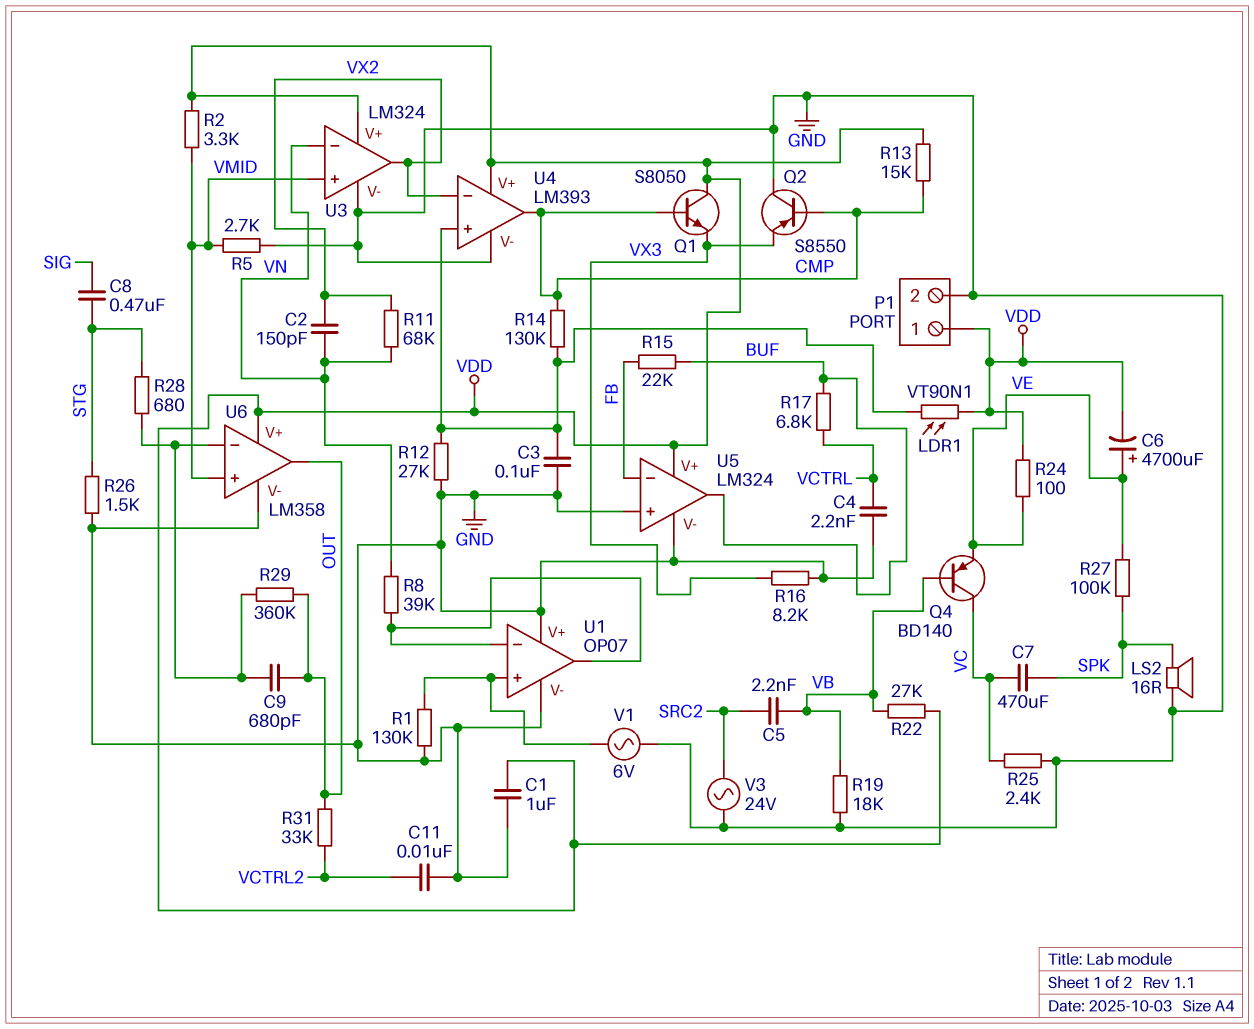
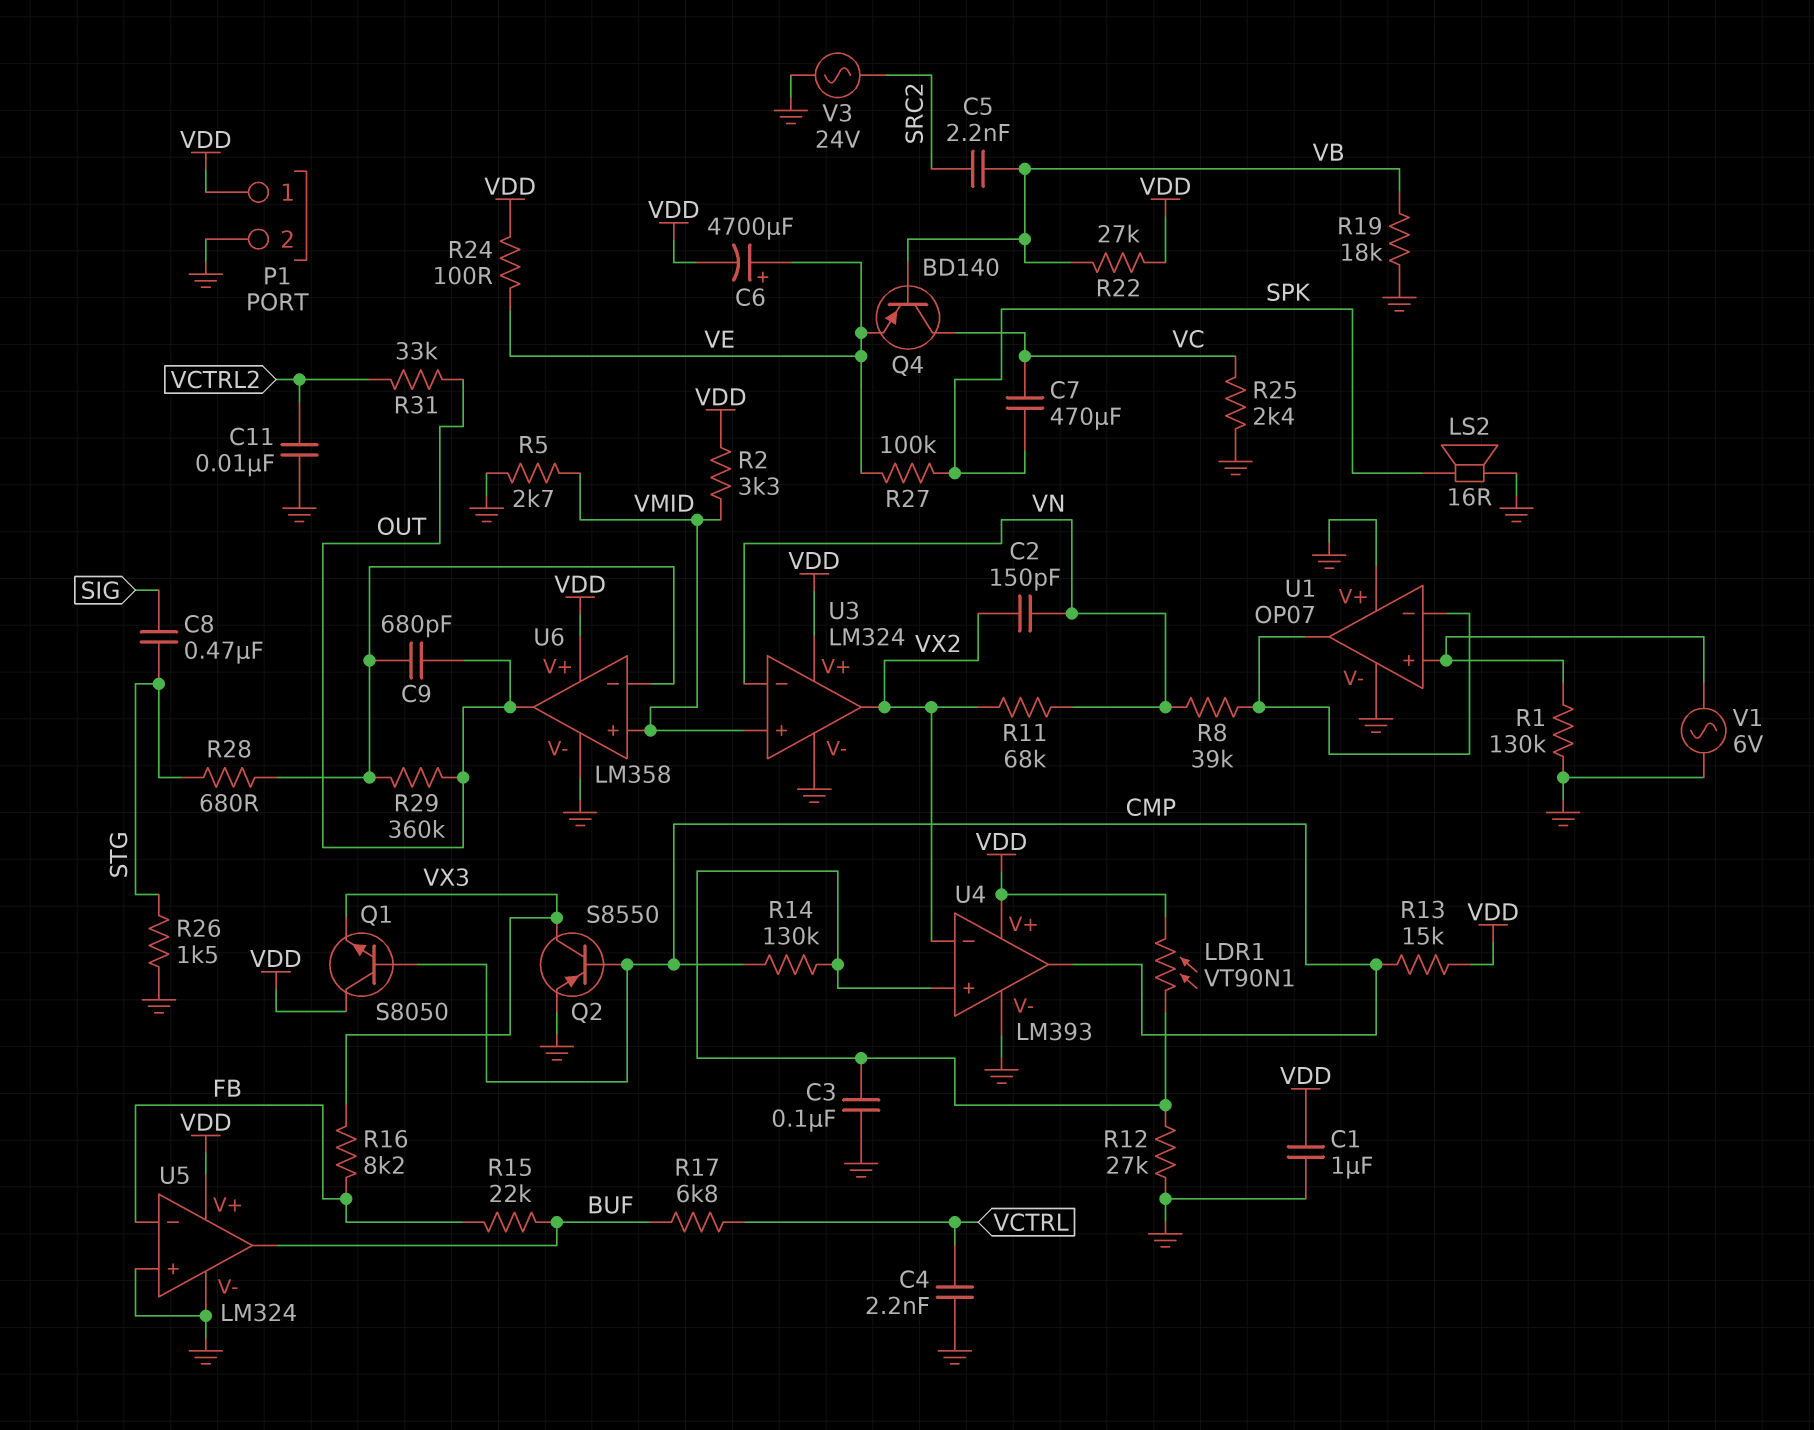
Q2: PNP S8550 (B CMP, C GND, E VX3) -> PNP S8550 (B CMP, C VX3, E GND)
R16: 8.2k (GND, VX3) -> 8.2k (FB, VX3)

